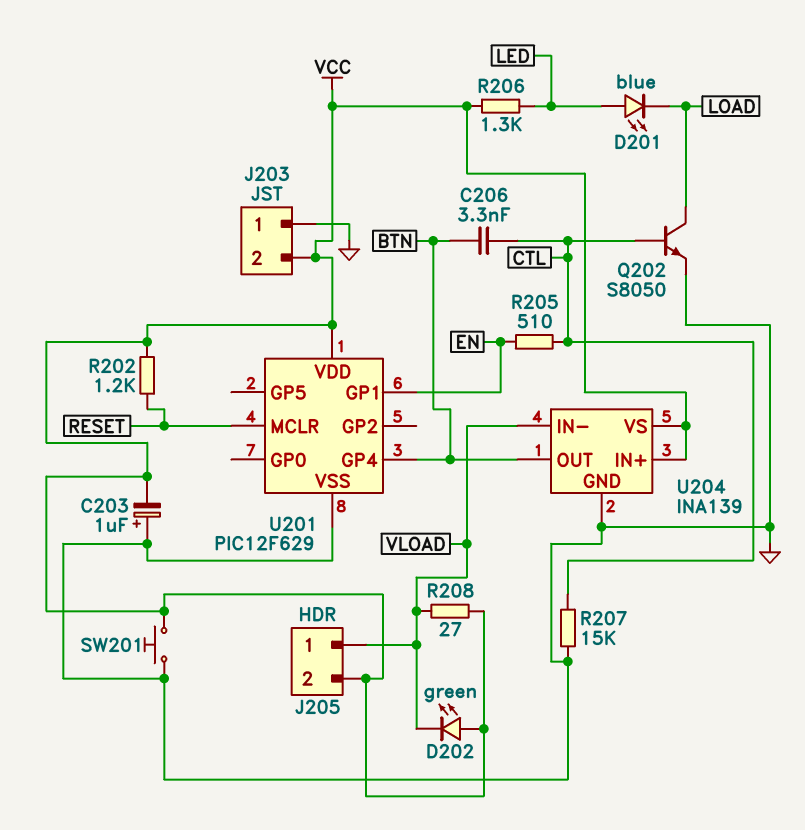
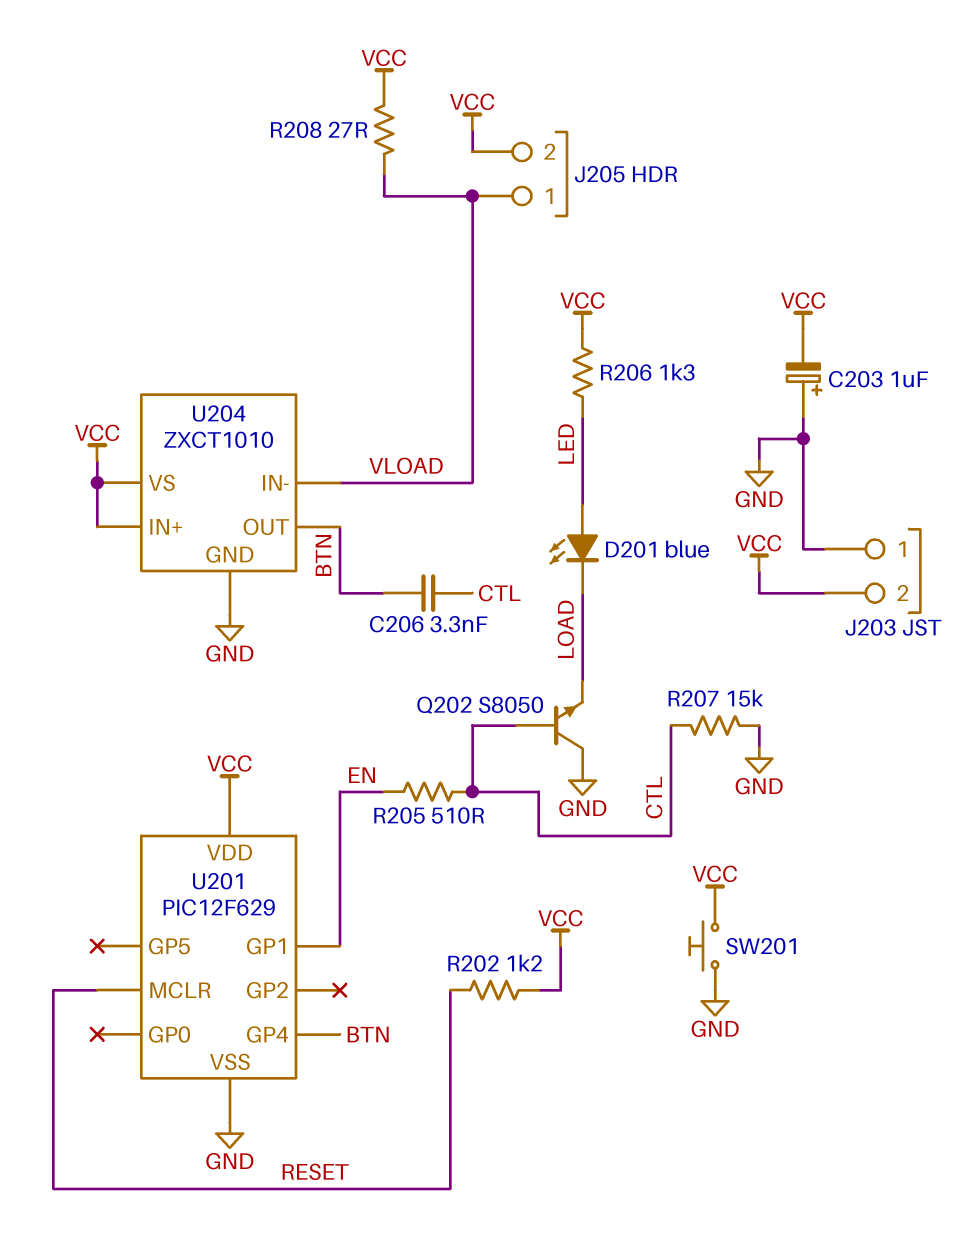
D202: LED green (A VCC, K VLOAD) -> none
Q202: NPN S8050 (B CTL, C LOAD, E GND) -> NPN S8050 (B CTL, C GND, E LOAD)
U204: INA139 -> ZXCT1010

